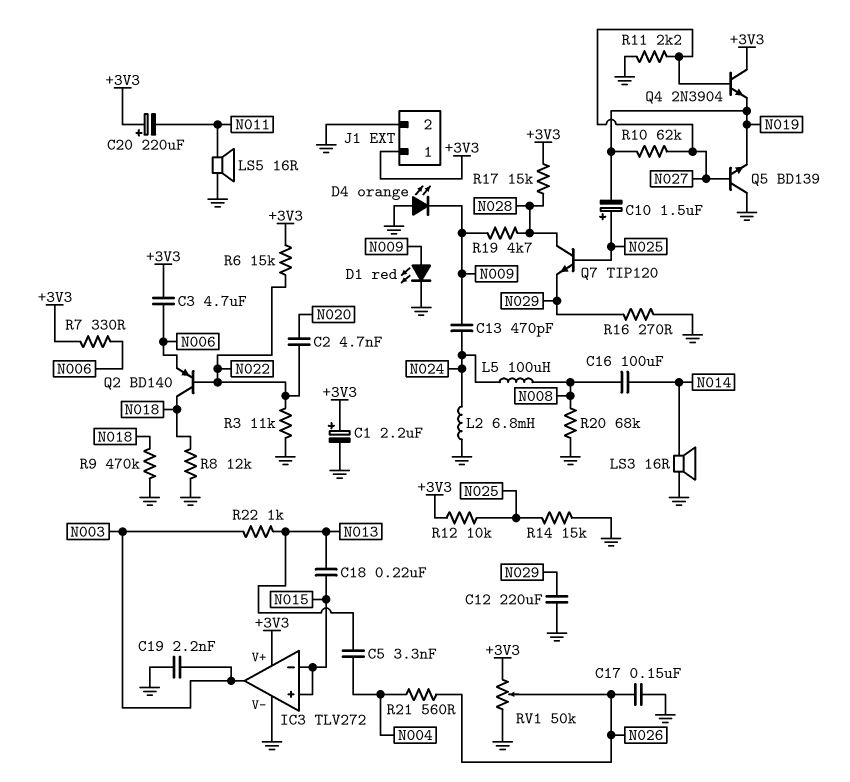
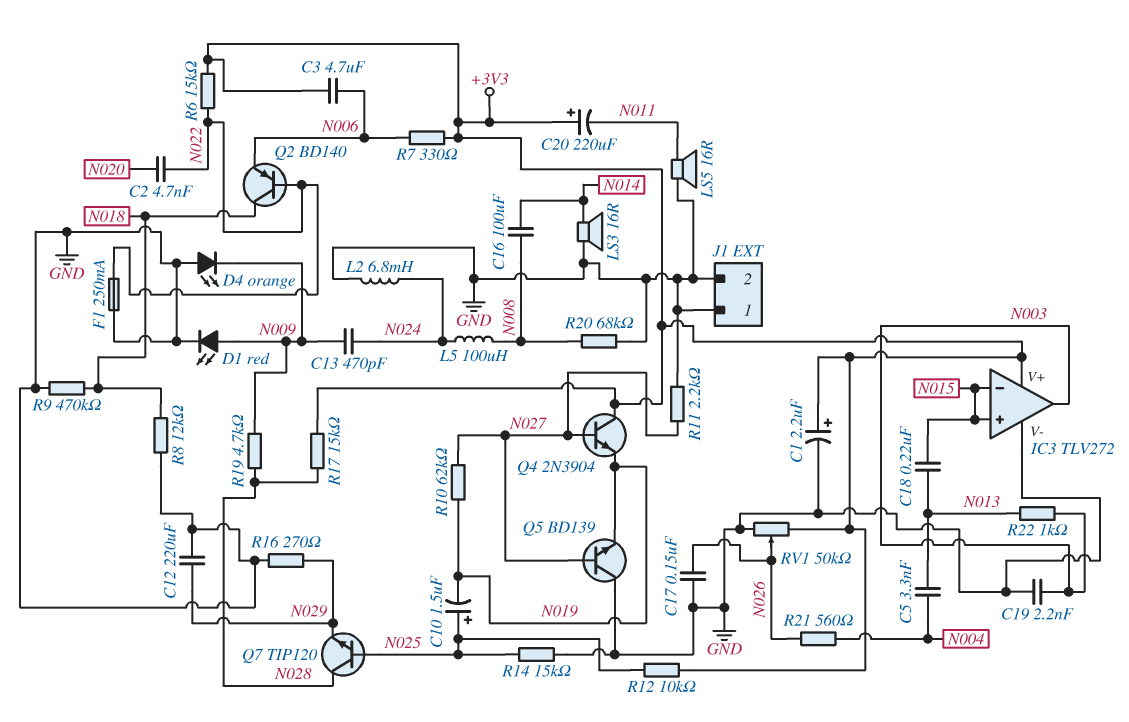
F1: none -> 250mA (GND, N022)
J1 pin 1: +3V3 -> GND
R3: 11k (GND, N022) -> none

